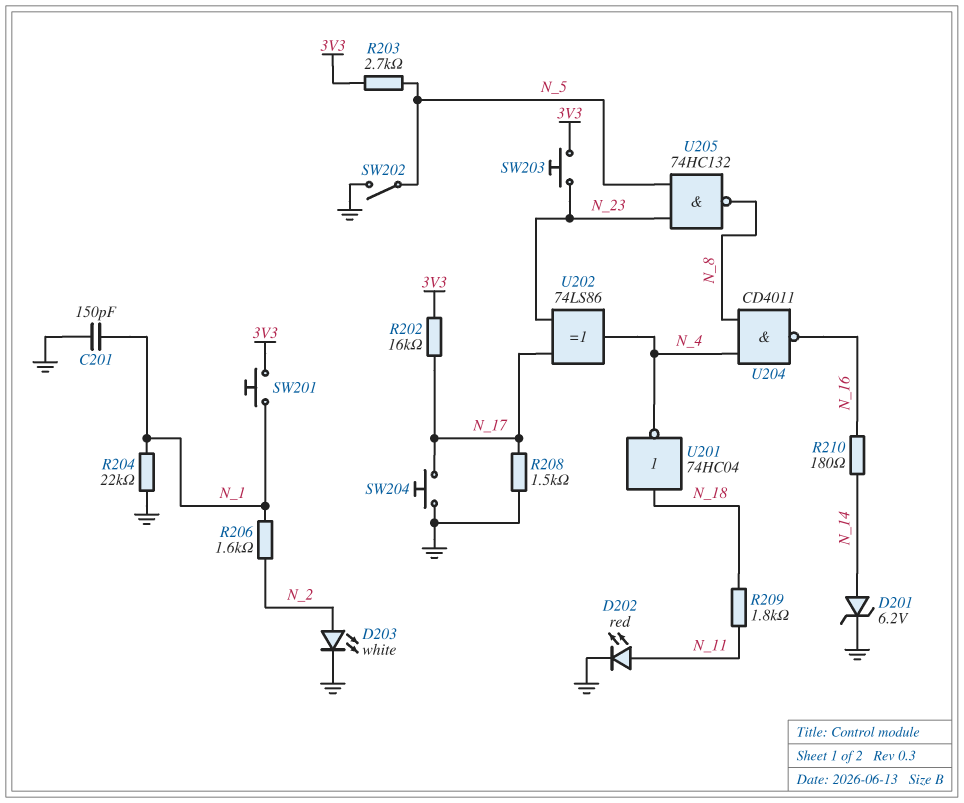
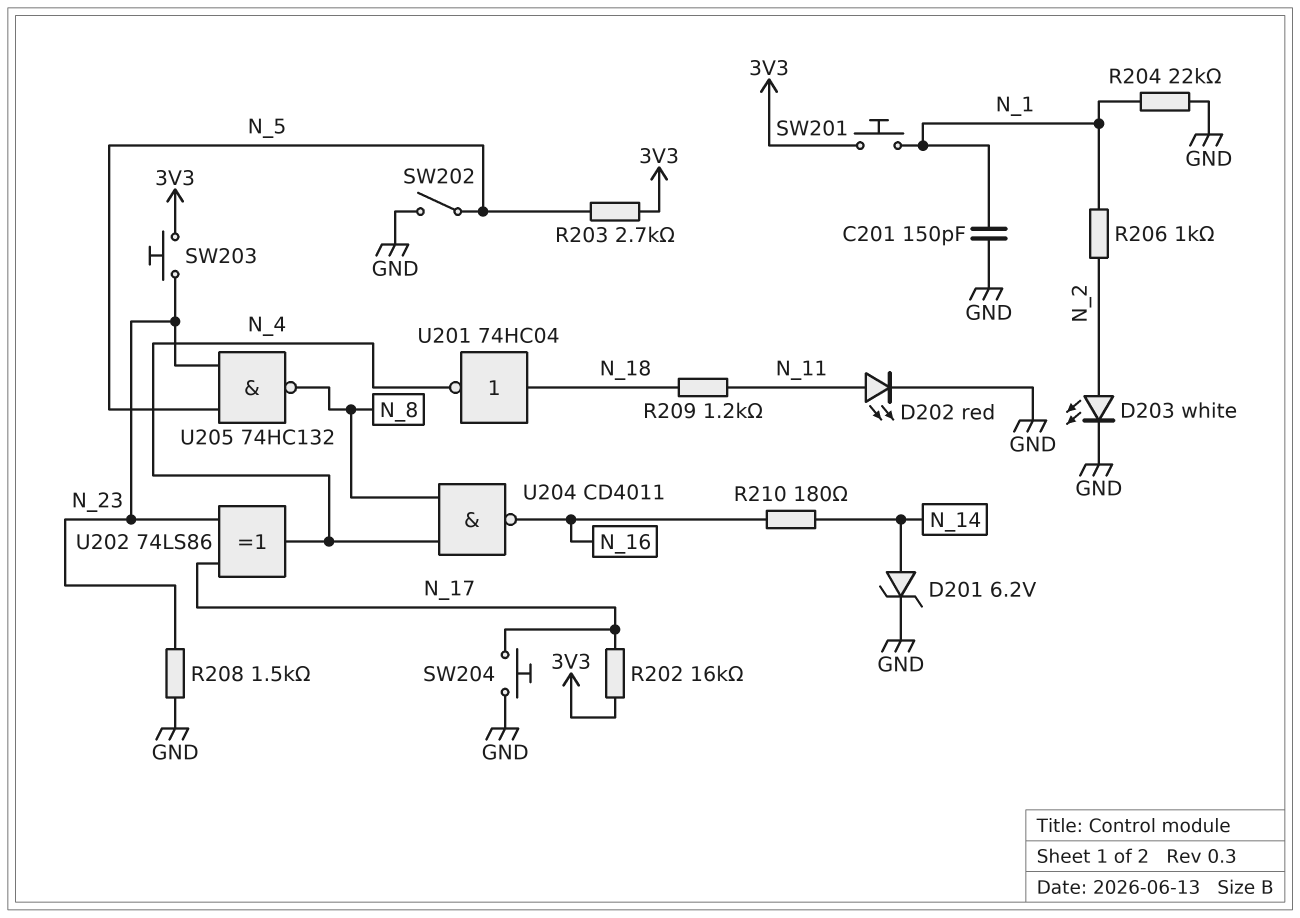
R206: 1.6k (N_1, N_2) -> 1k (N_1, N_2)
R208: 1.5k (GND, N_17) -> 1.5k (GND, N_23)
R209: 1.8k (N_11, N_18) -> 1.2k (N_11, N_18)

